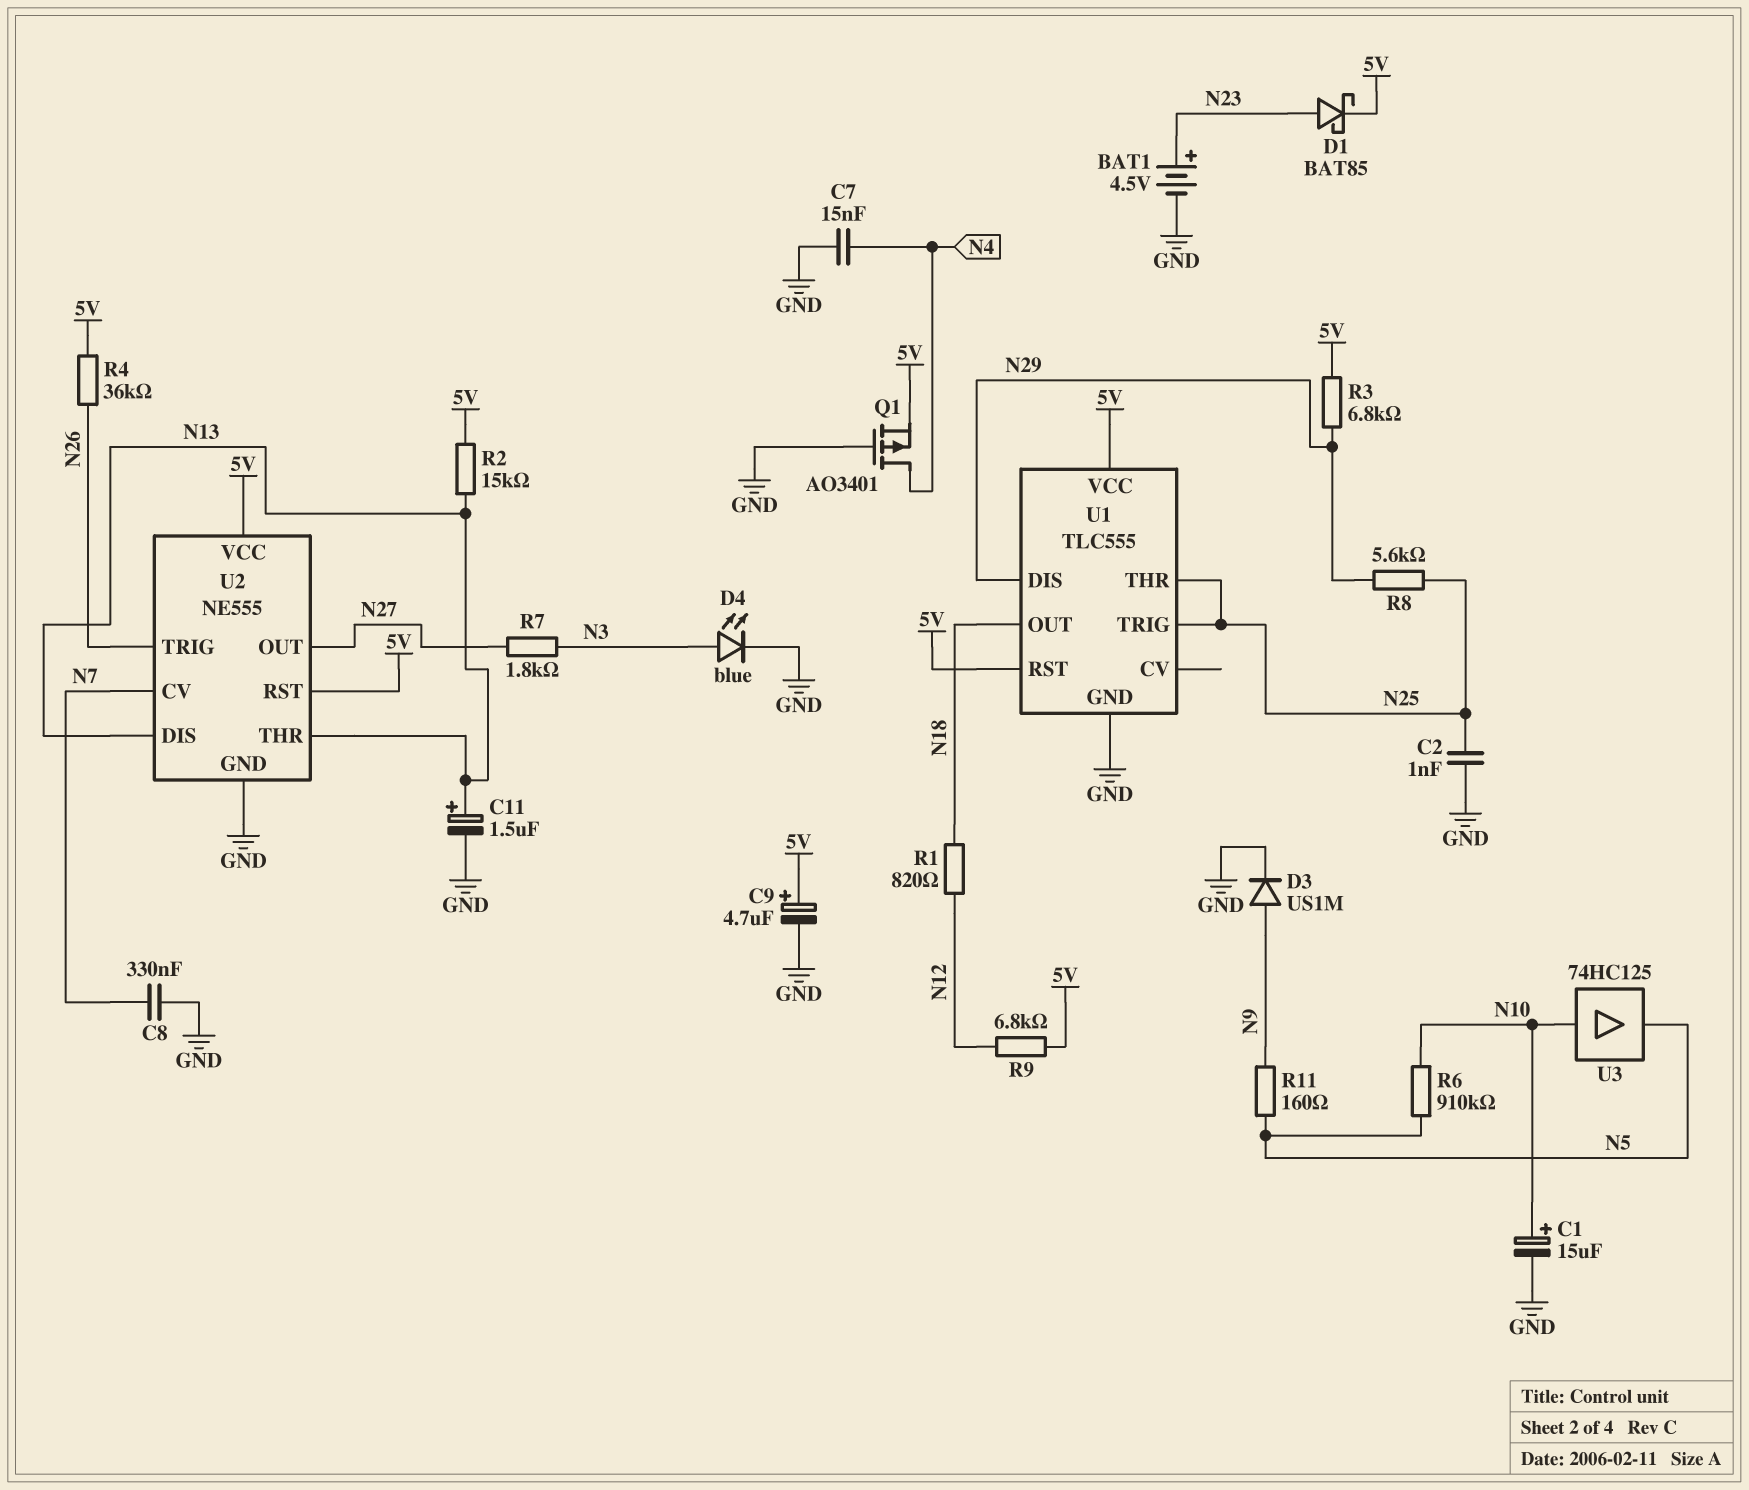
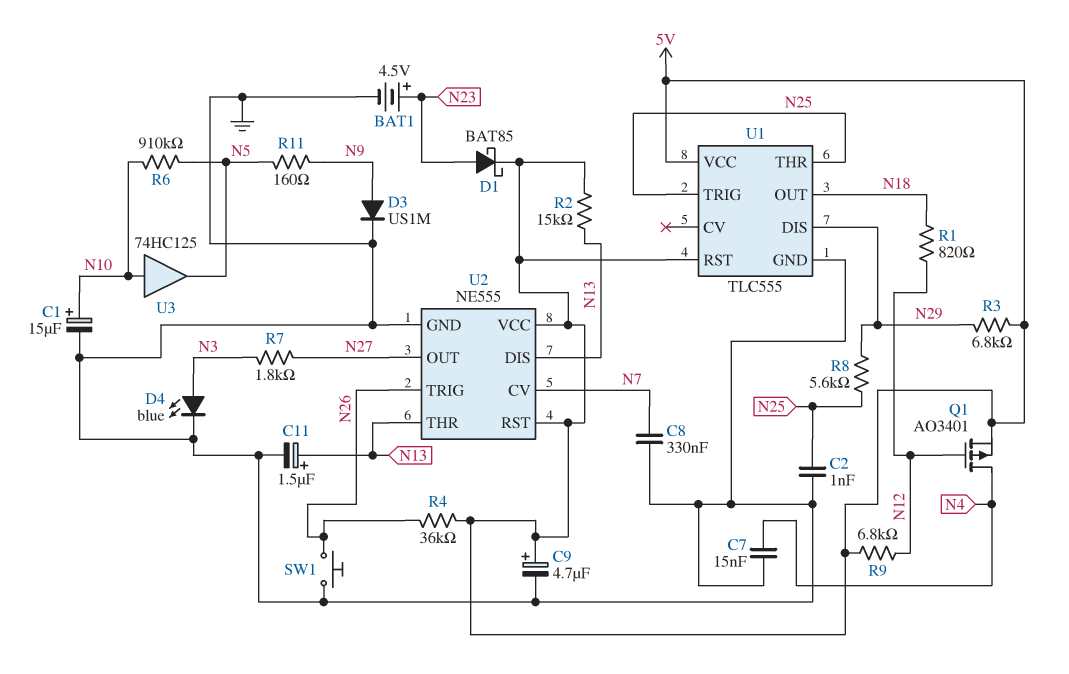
Q1: PMOS AO3401 (G GND, D N4, S 5V) -> PMOS AO3401 (G N12, D N4, S 5V)
SW1: none -> button (GND, N26)

